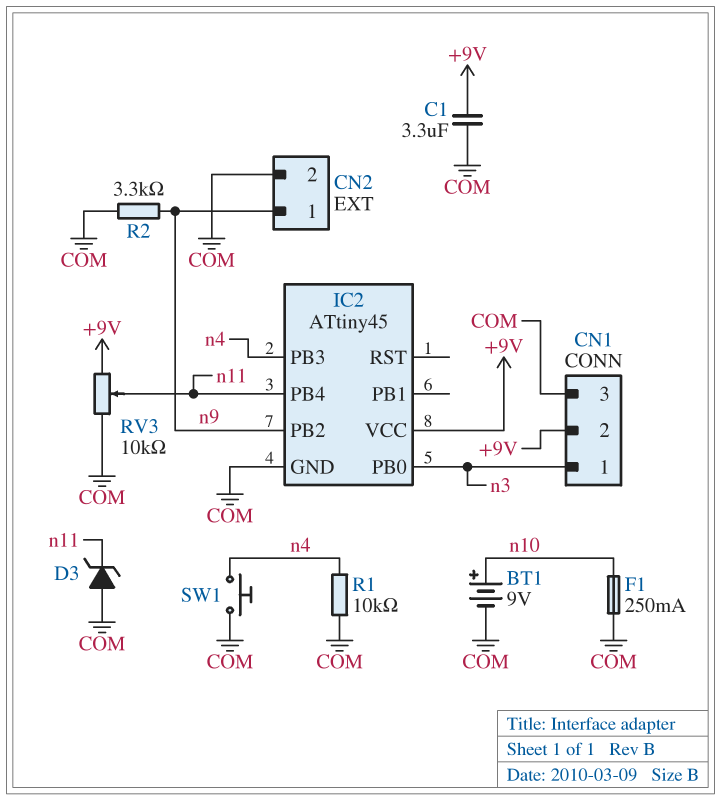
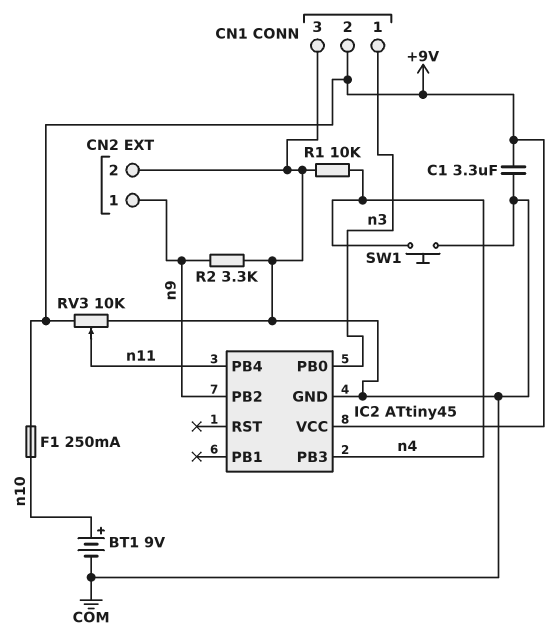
D3: zener (A COM, K n11) -> none
F1: 250mA (COM, n10) -> 250mA (+9V, n10)

